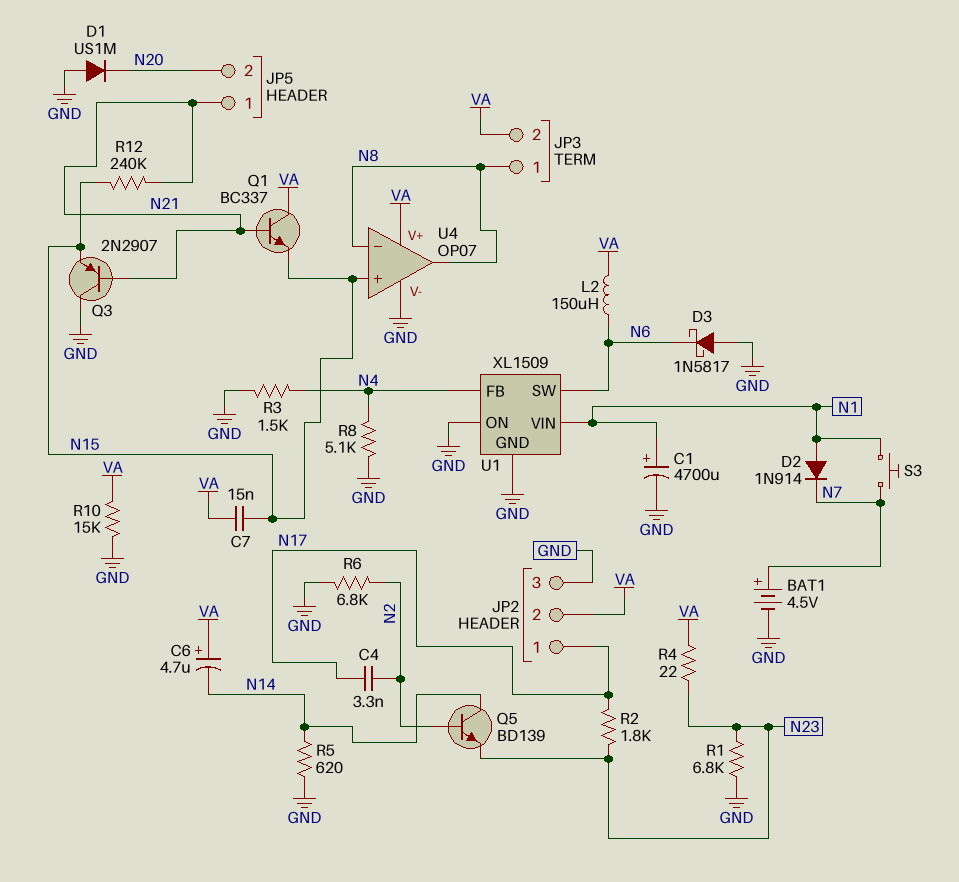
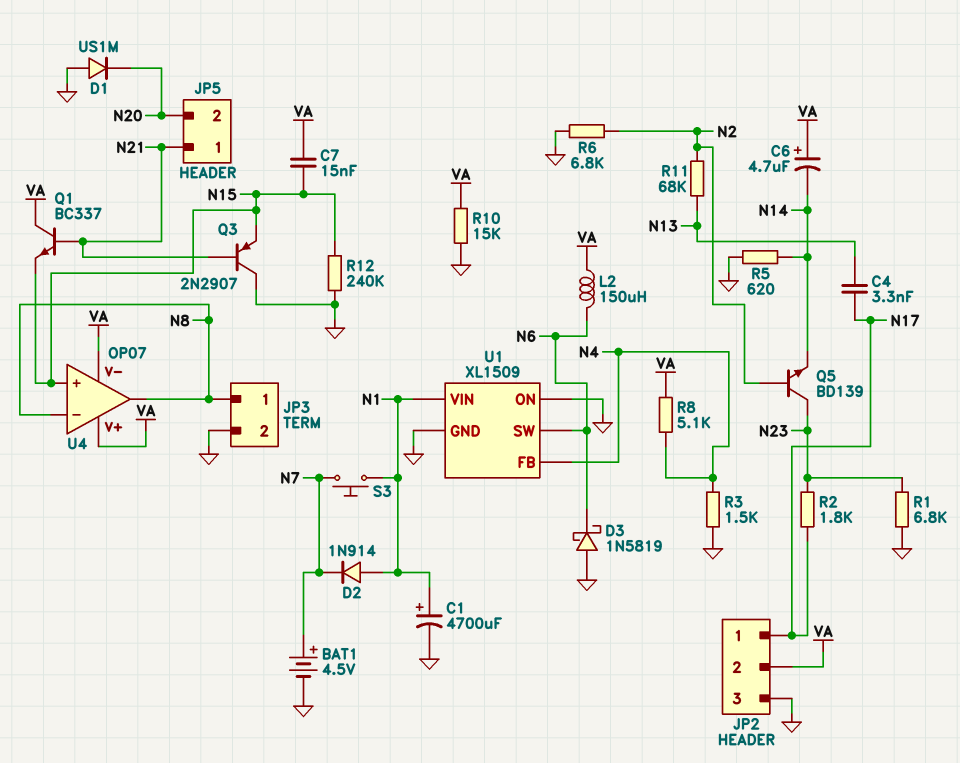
C4: 3.3nF (N2, N17) -> 3.3nF (N13, N17)
D3: schottky 1N5817 (A GND, K N6) -> schottky 1N5819 (A GND, K N6)
JP3 pin 2: VA -> GND
Q5: NPN BD139 (B N2, C N14, E N23) -> NPN BD139 (B N2, C N23, E N14)
R4: 22 (N23, VA) -> none
R8: 5.1k (GND, N4) -> 5.1k (N4, VA)
R11: none -> 68k (N2, N13)
R12: 240k (N15, N21) -> 240k (GND, N15)
U4 pin V-: GND -> VA

